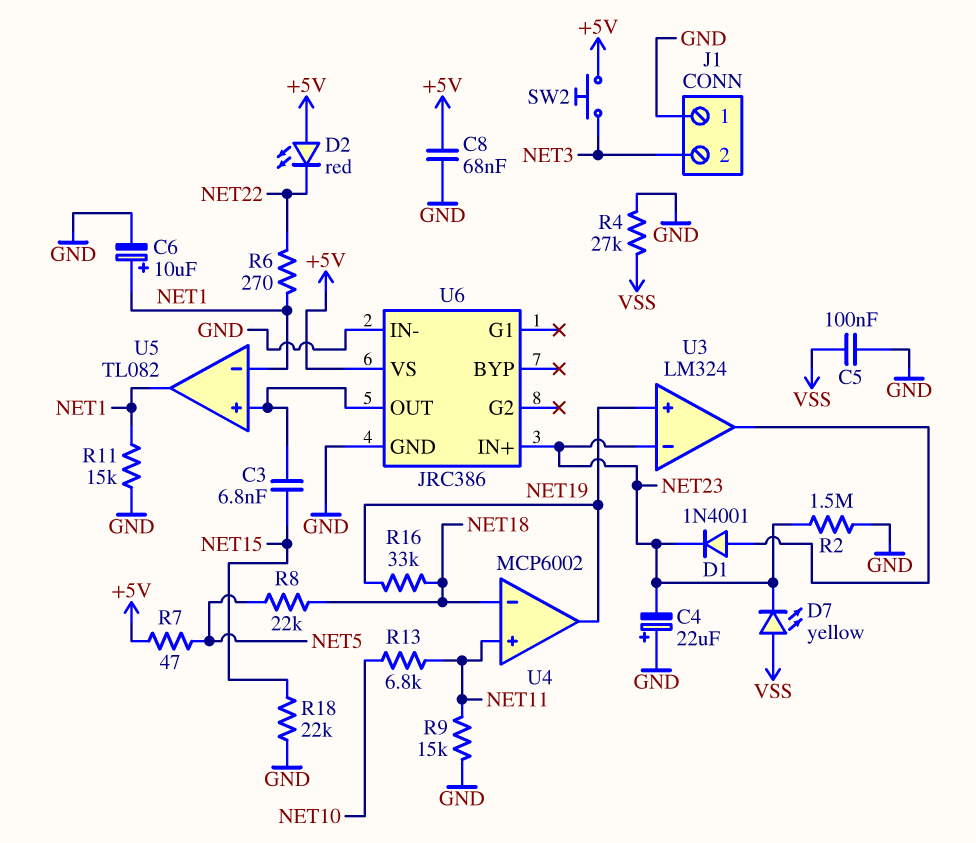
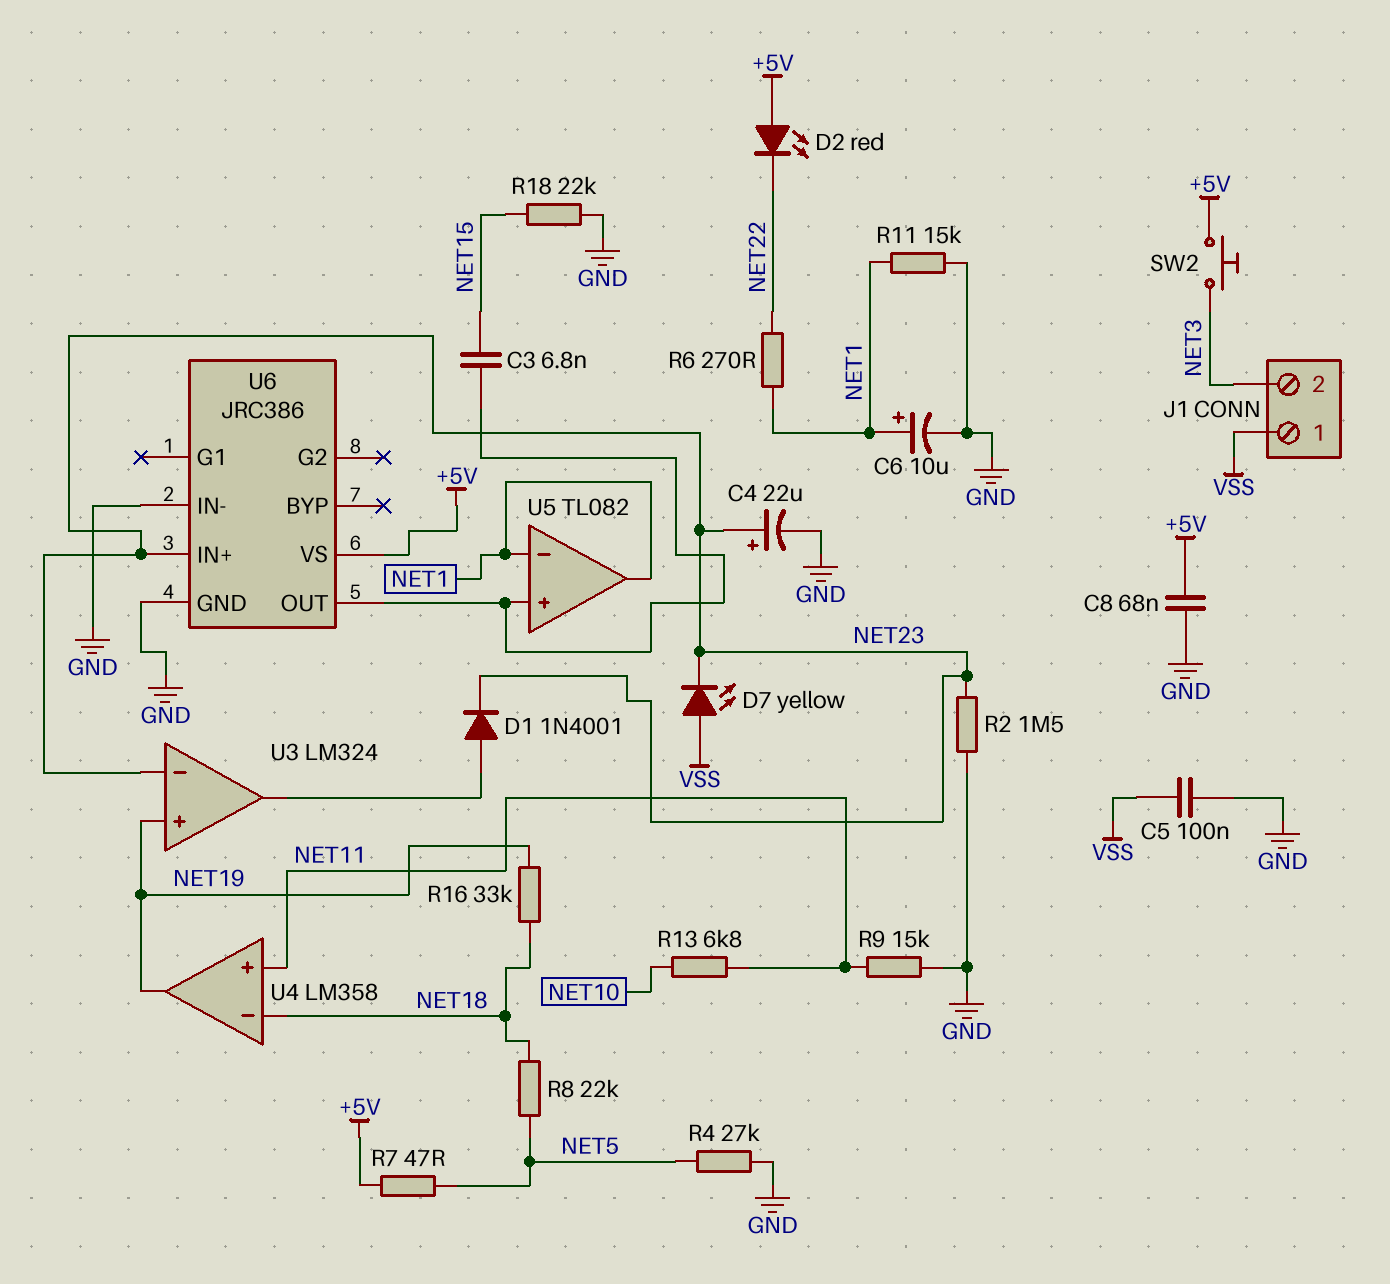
C4: 22uF (plus GND, minus NET23) -> 22uF (plus NET23, minus GND)
J1 pin 1: GND -> VSS
R4: 27k (GND, VSS) -> 27k (GND, NET5)
U4: MCP6002 -> LM358

